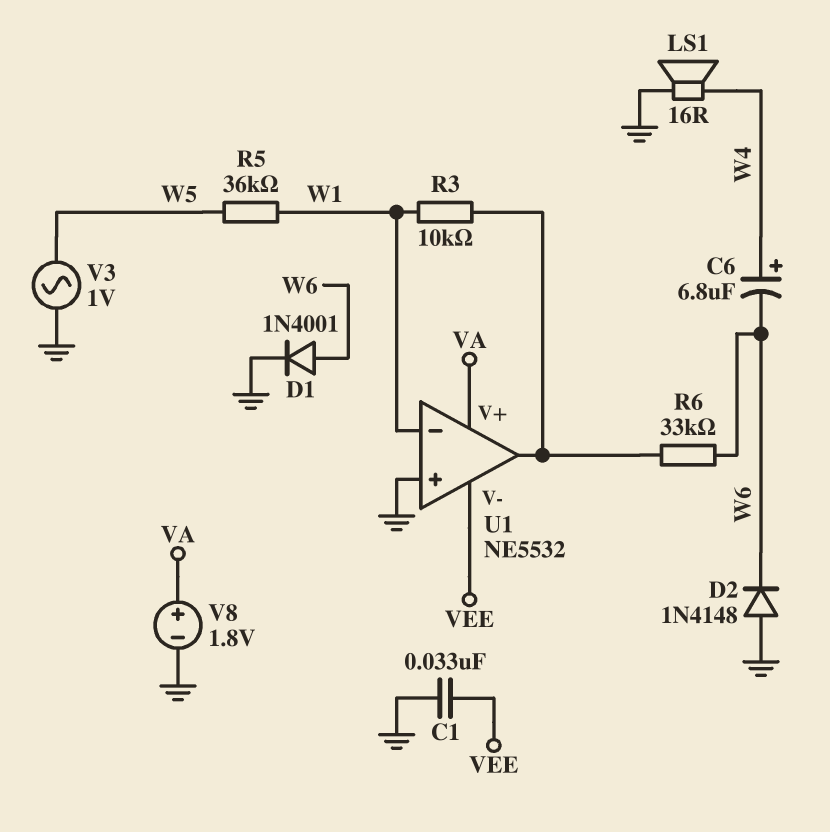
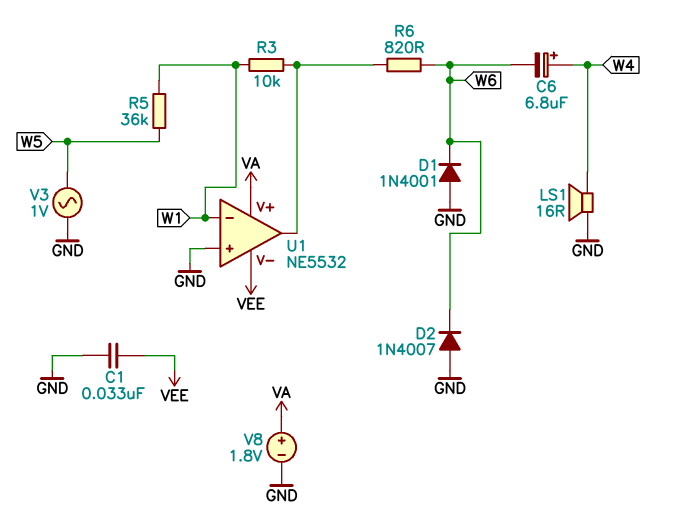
D1: diode 1N4001 (A W6, K GND) -> diode 1N4001 (A GND, K W6)
D2: diode 1N4148 (A GND, K W6) -> diode 1N4007 (A GND, K W6)
R6: 33k (U1/out, W6) -> 820 (U1/out, W6)

